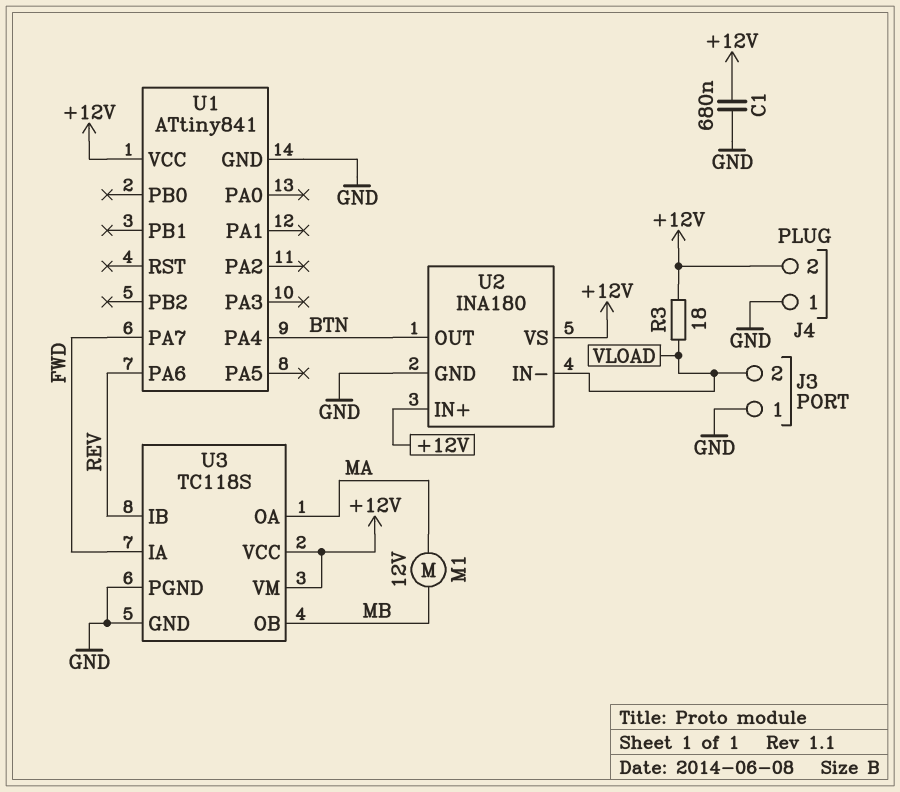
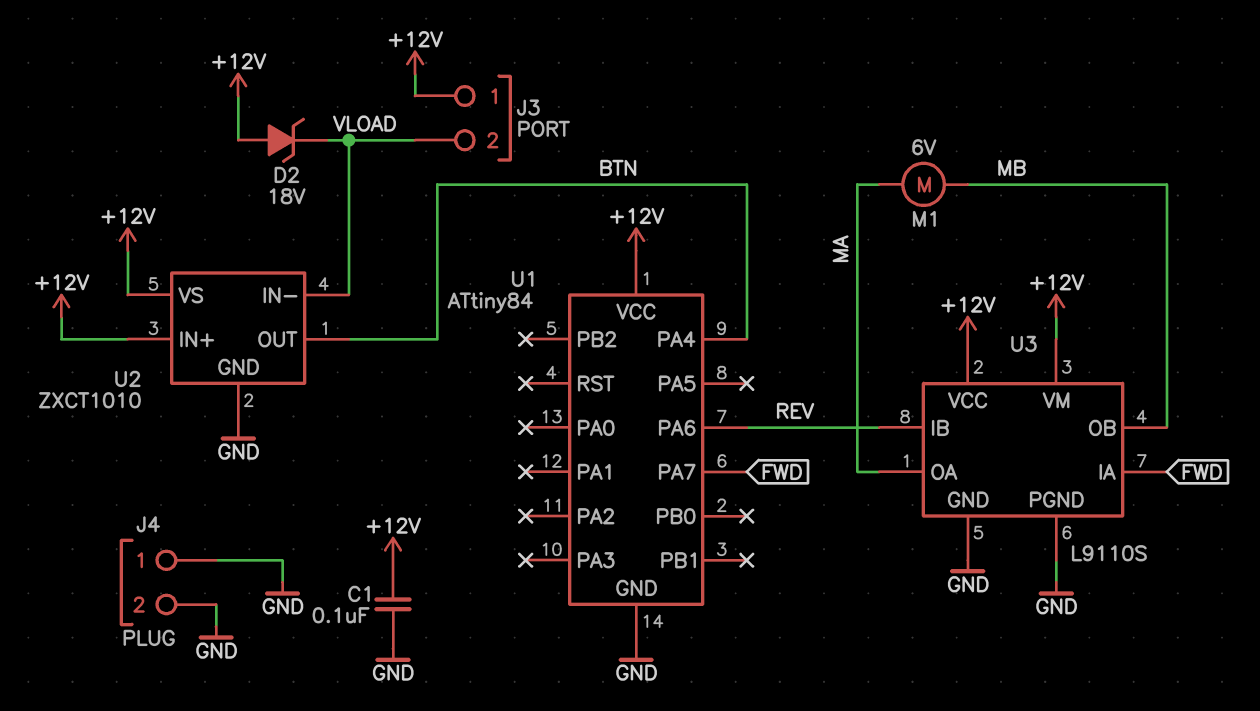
C1: 680nF (+12V, GND) -> 100nF (+12V, GND)
D2: none -> zener 18V (A +12V, K VLOAD)
J3 pin 1: GND -> +12V
J4 pin 2: +12V -> GND
M1: motor 12V (MA, MB) -> motor 6V (MA, MB)
R3: 18 (+12V, VLOAD) -> none
U1: ATtiny841 -> ATtiny84
U2: INA180 -> ZXCT1010
U3: TC118S -> L9110S

